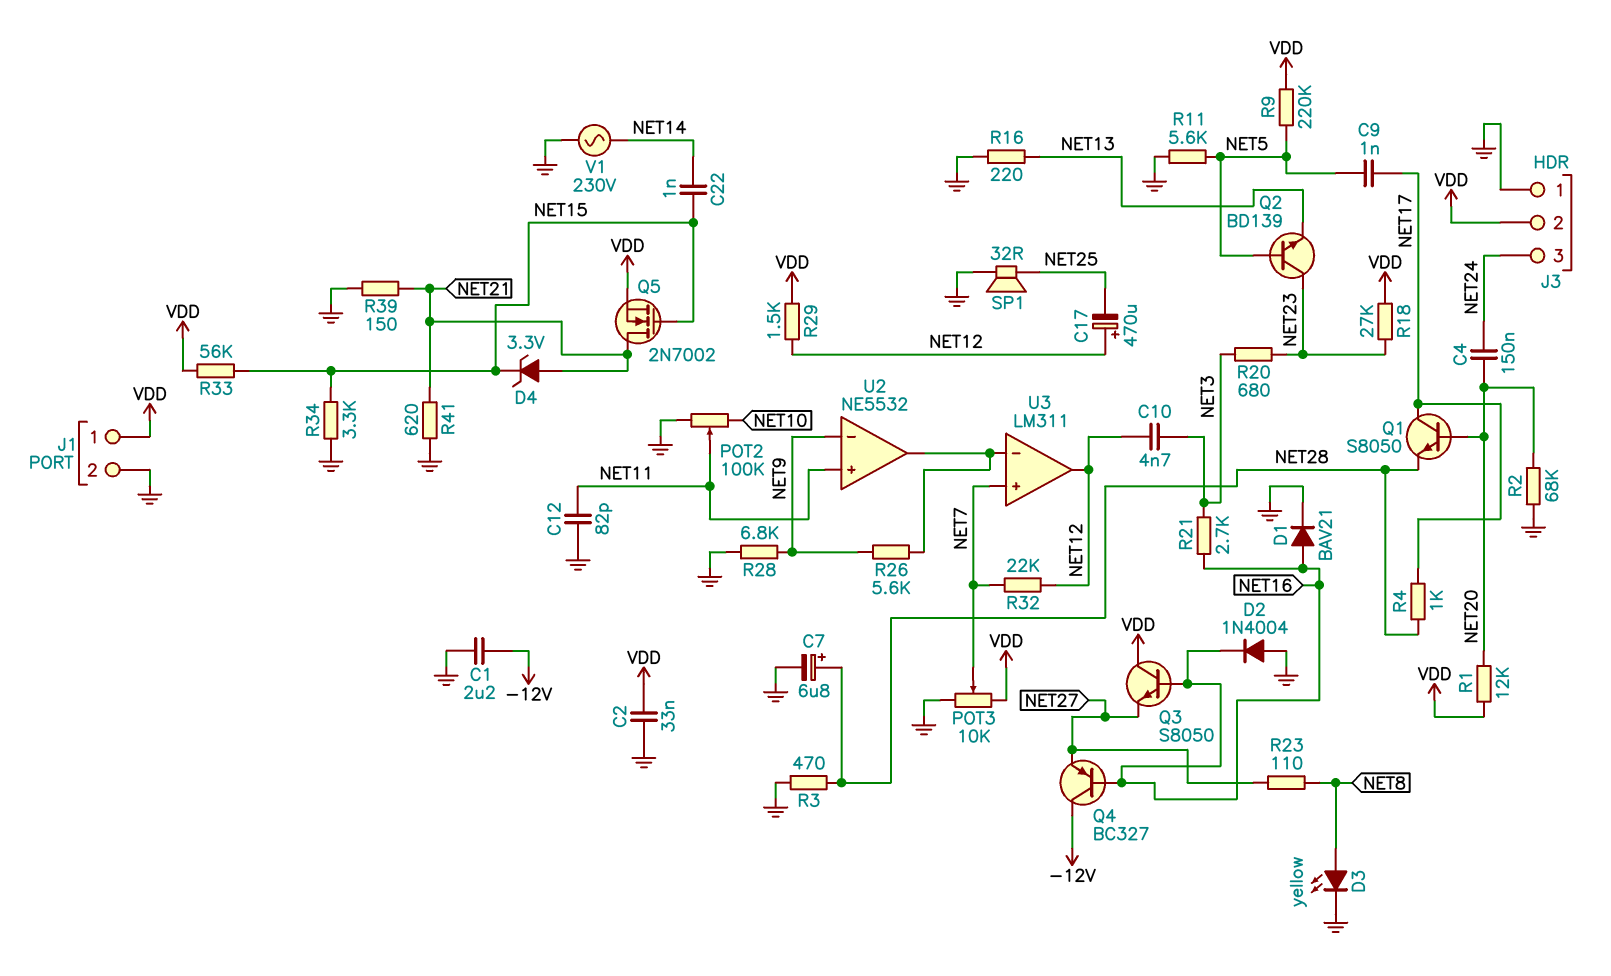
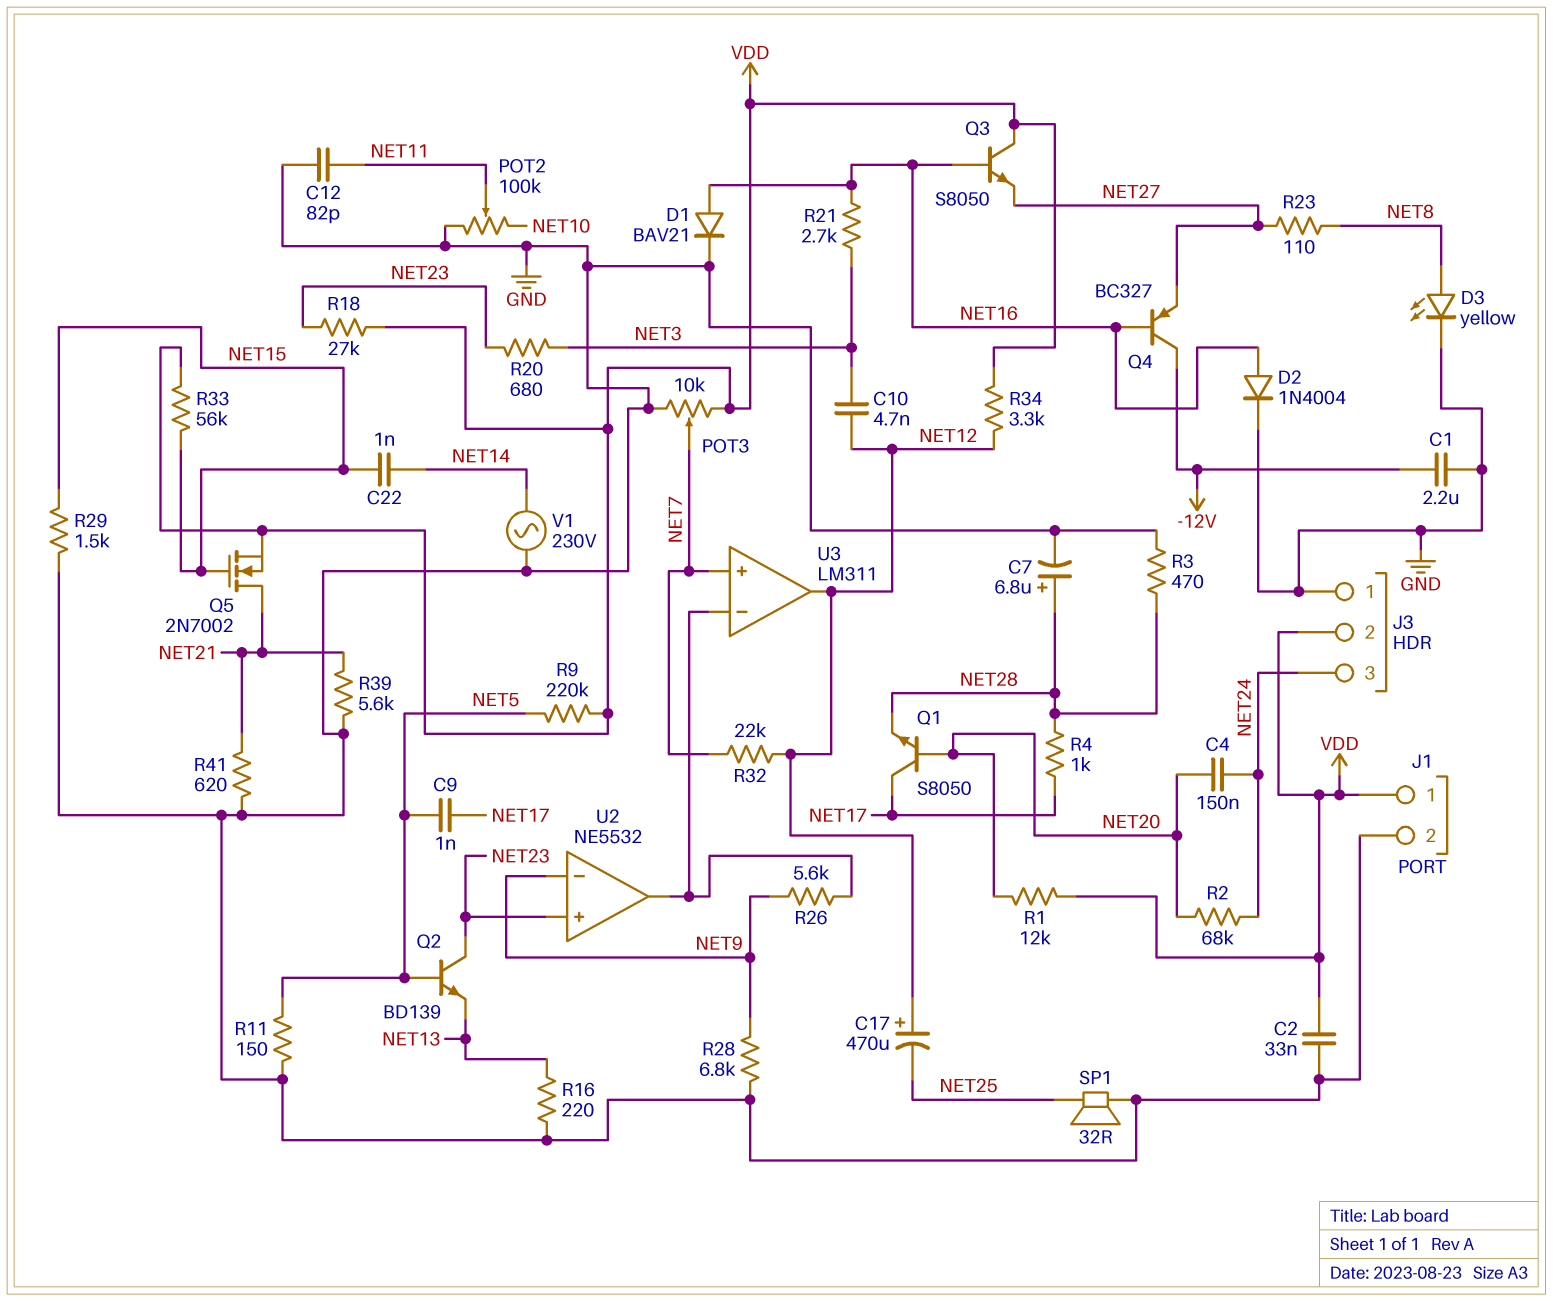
D2: diode 1N4004 (A GND, K NET16) -> diode 1N4004 (A NET16, K GND)
D4: zener 3.3V (A NET21, K NET15) -> none
R2: 68k (GND, NET20) -> 68k (NET20, NET24)
R11: 5.6k (GND, NET5) -> 150 (GND, NET5)
R29: 1.5k (NET12, VDD) -> 1.5k (GND, NET15)
R34: 3.3k (GND, NET15) -> 3.3k (NET12, VDD)
R39: 150 (GND, NET21) -> 5.6k (GND, NET21)
U2 pin in+: NET11 -> NET23

